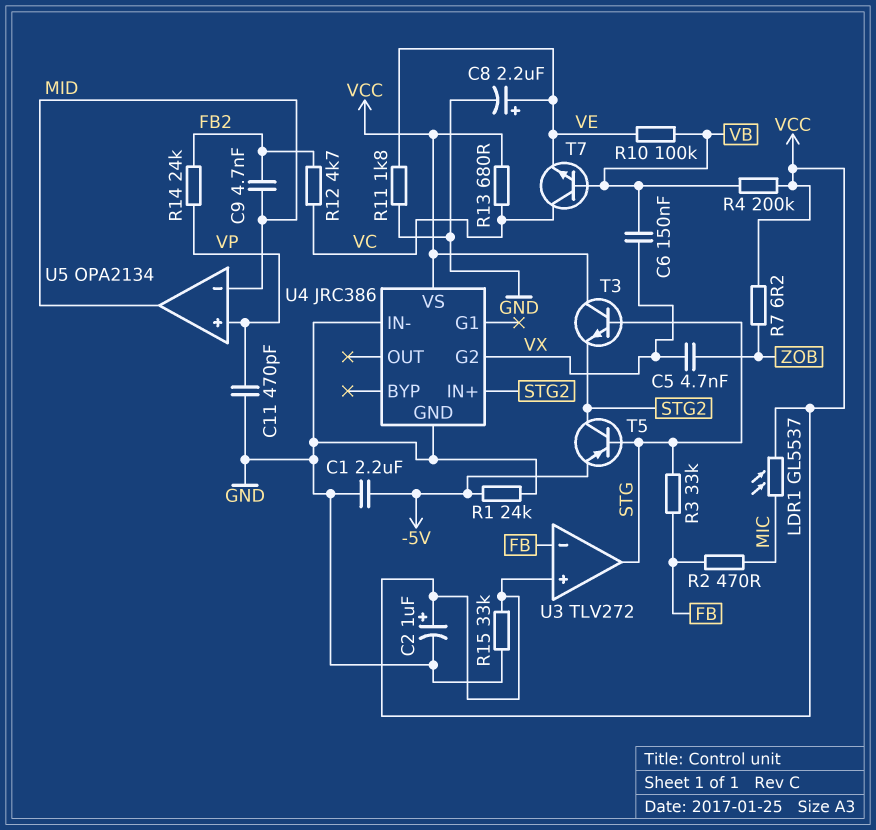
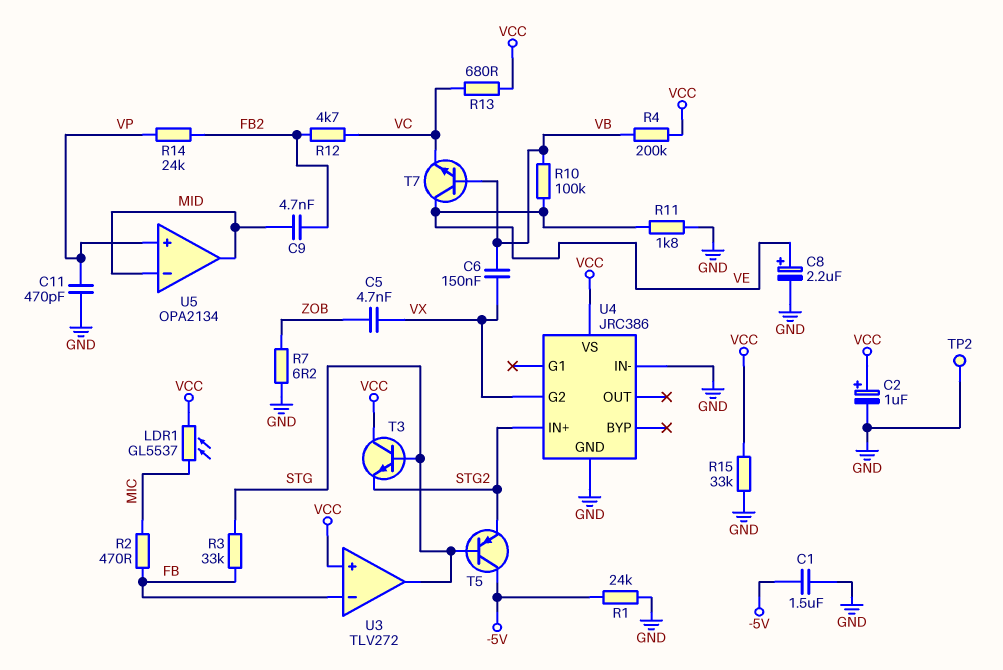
C1: 2.2uF (-5V, GND) -> 1.5uF (-5V, GND)
R7: 6.2 (VCC, ZOB) -> 6.2 (GND, ZOB)
T5: PNP (B STG, C STG2, E -5V) -> PNP (B STG, C -5V, E STG2)
T7: NPN (B VB, C VC, E VE) -> NPN (B VB, C VE, E VC)
TP2: none -> test point (GND)

